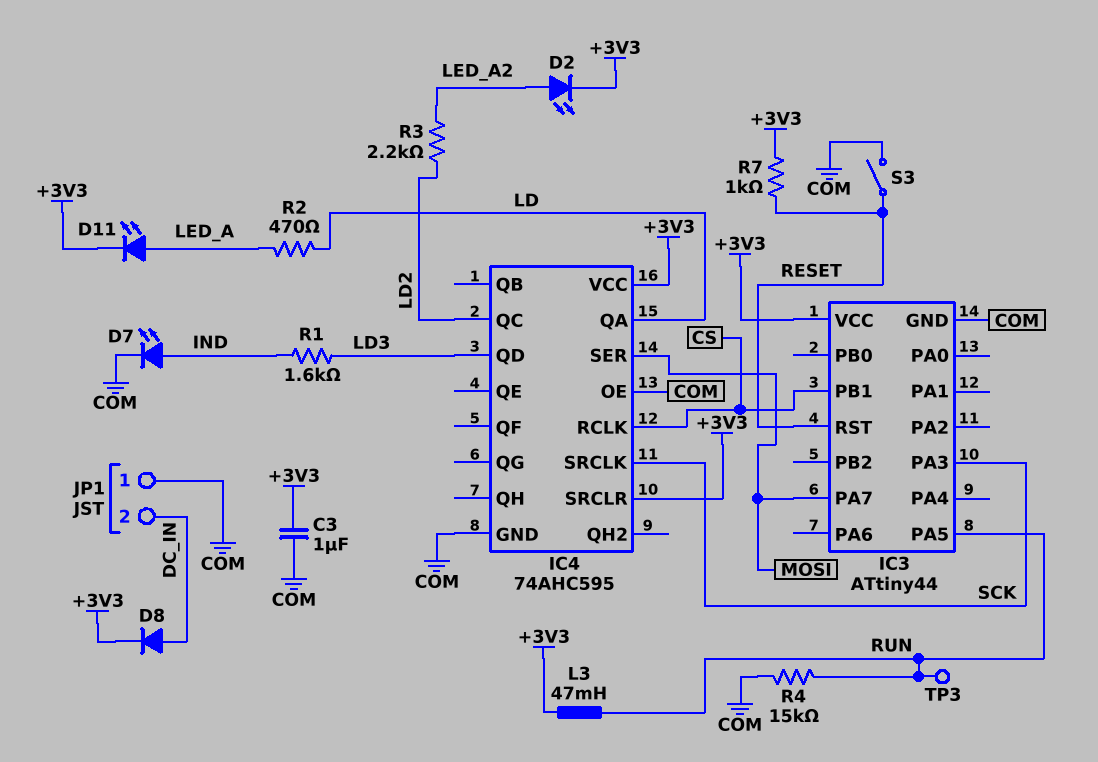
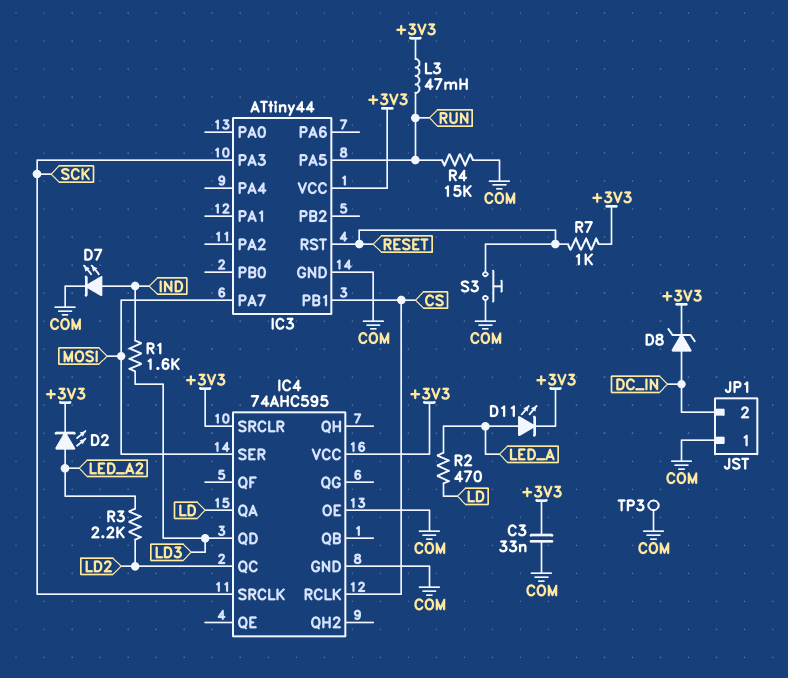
C3: 1uF (+3V3, COM) -> 33nF (+3V3, COM)
D8: diode (A DC_IN, K +3V3) -> zener (A DC_IN, K +3V3)
S3: switch (COM, RESET) -> button (COM, RESET)
TP3: test point (RUN) -> test point (COM)

